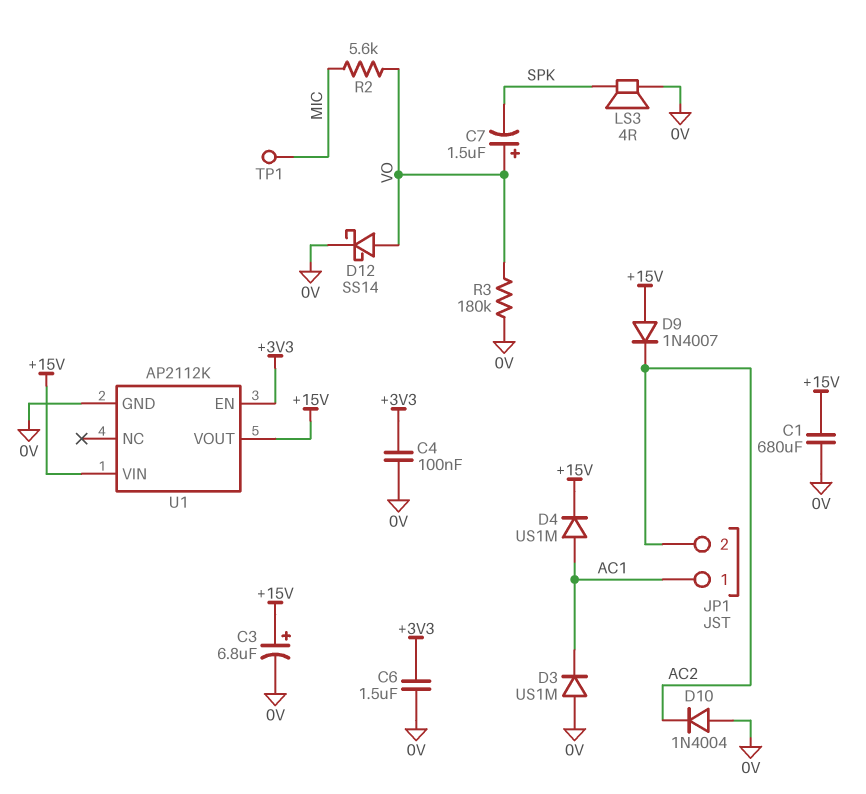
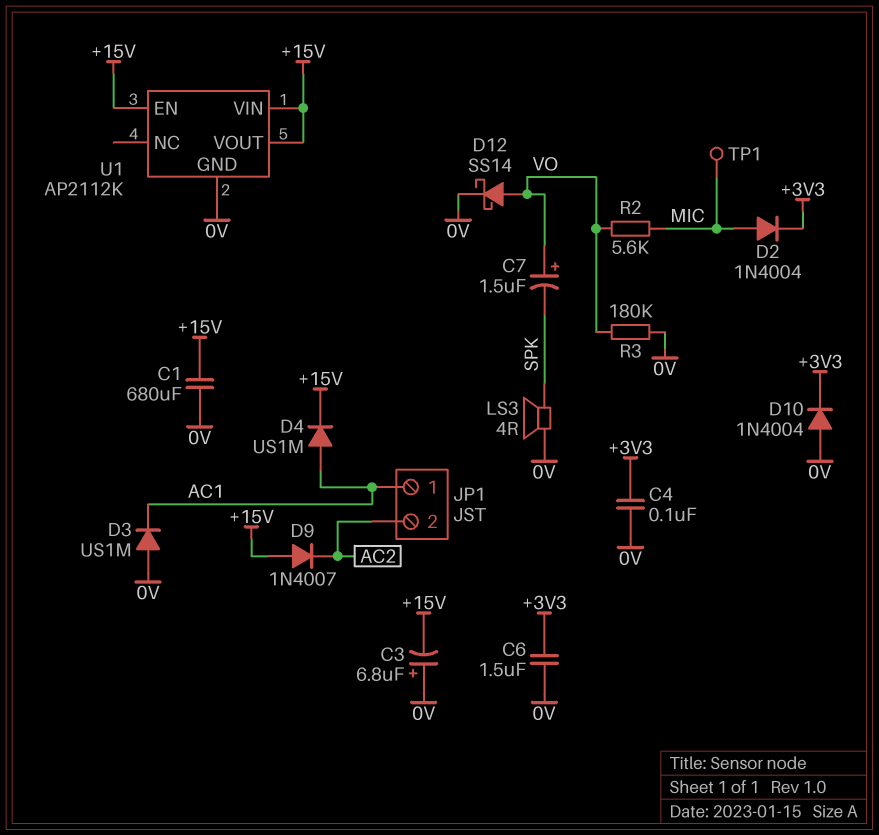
C3: 6.8uF (plus +15V, minus 0V) -> 6.8uF (plus 0V, minus +15V)
D2: none -> diode 1N4004 (A MIC, K +3V3)
D10: diode 1N4004 (A 0V, K AC2) -> diode 1N4004 (A 0V, K +3V3)
U1 pin EN: +3V3 -> +15V

